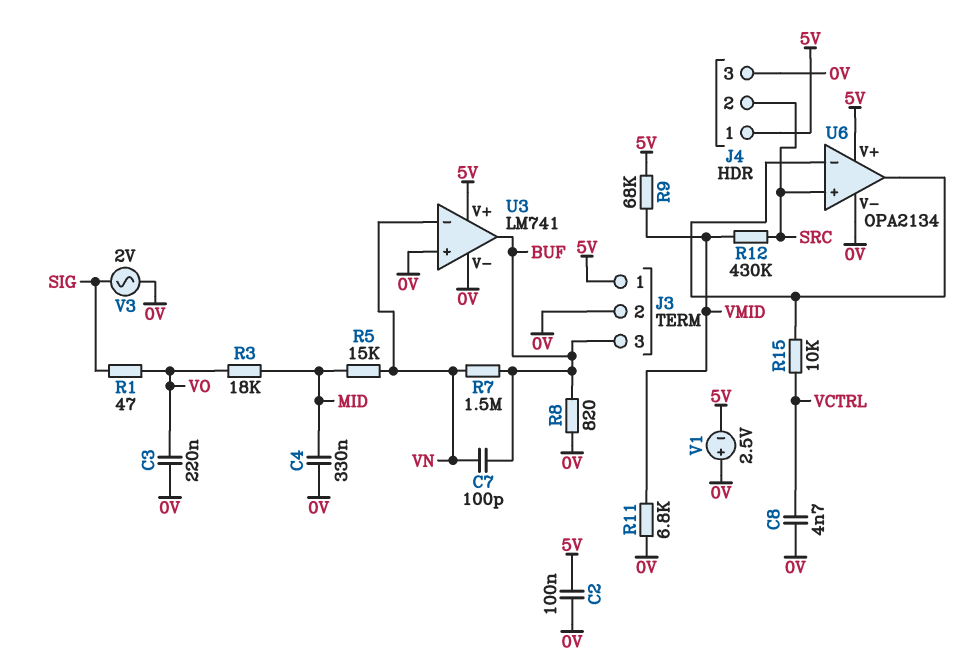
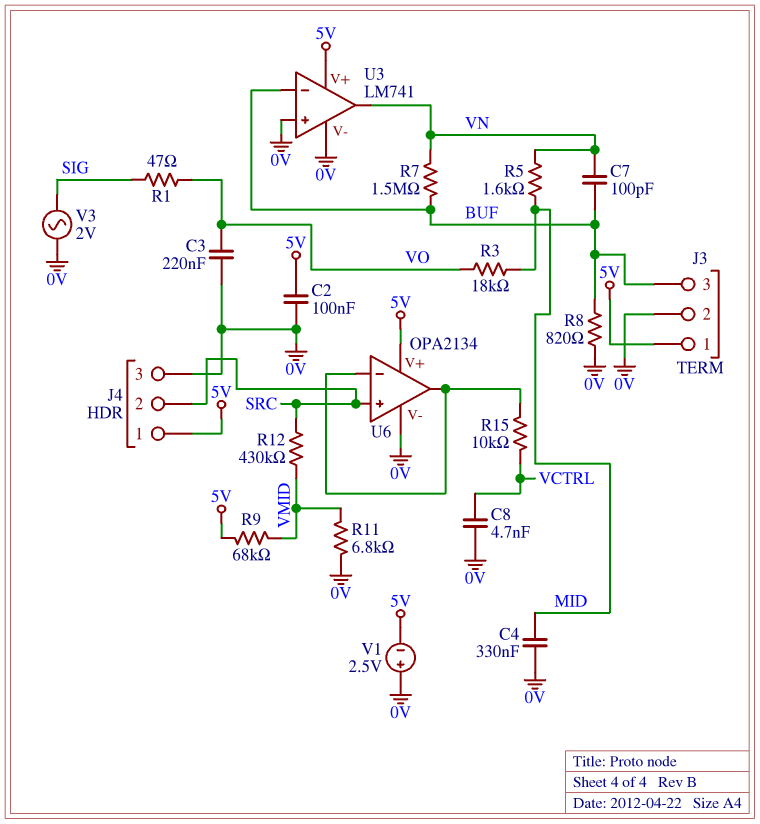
R5: 15k (MID, VN) -> 1.6k (MID, VN)
U3 pin in-: VN -> BUF
U3 pin out: BUF -> VN

